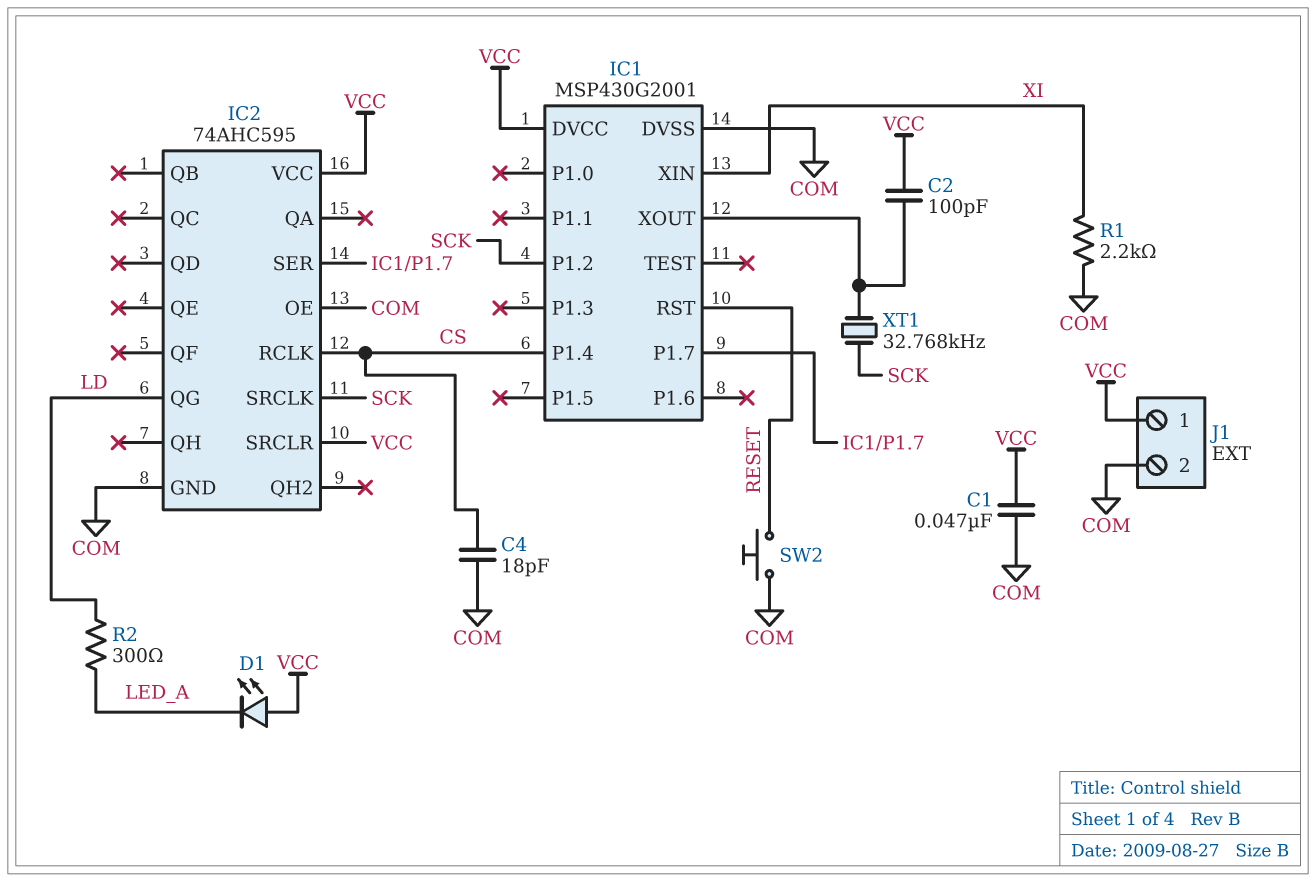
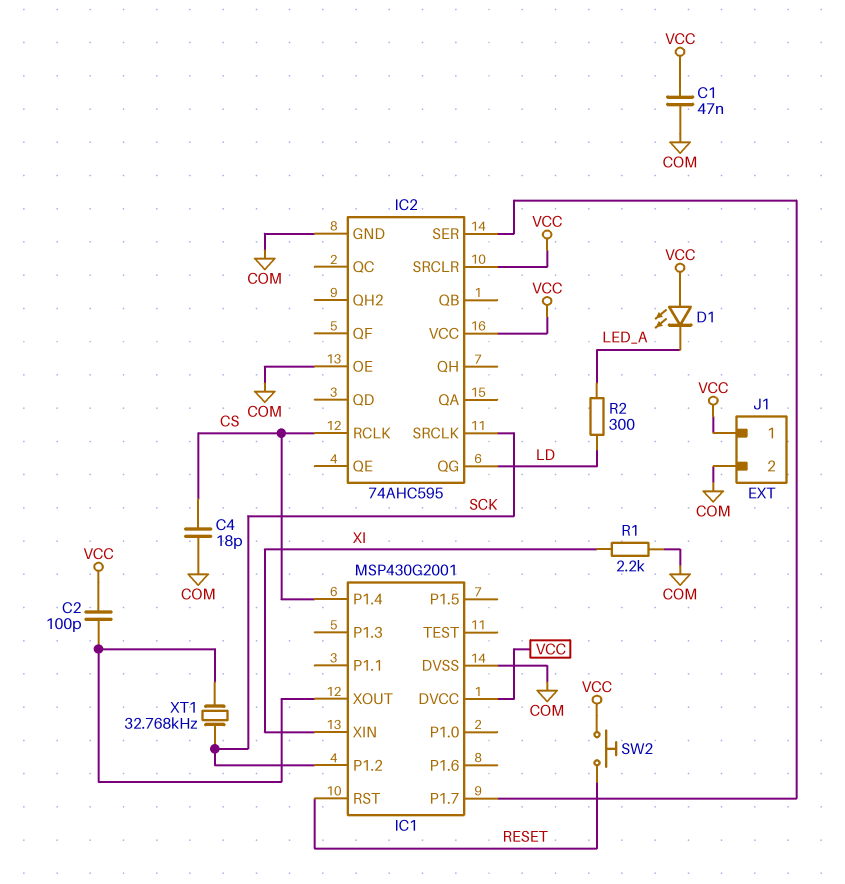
SW2: button (COM, RESET) -> button (RESET, VCC)

